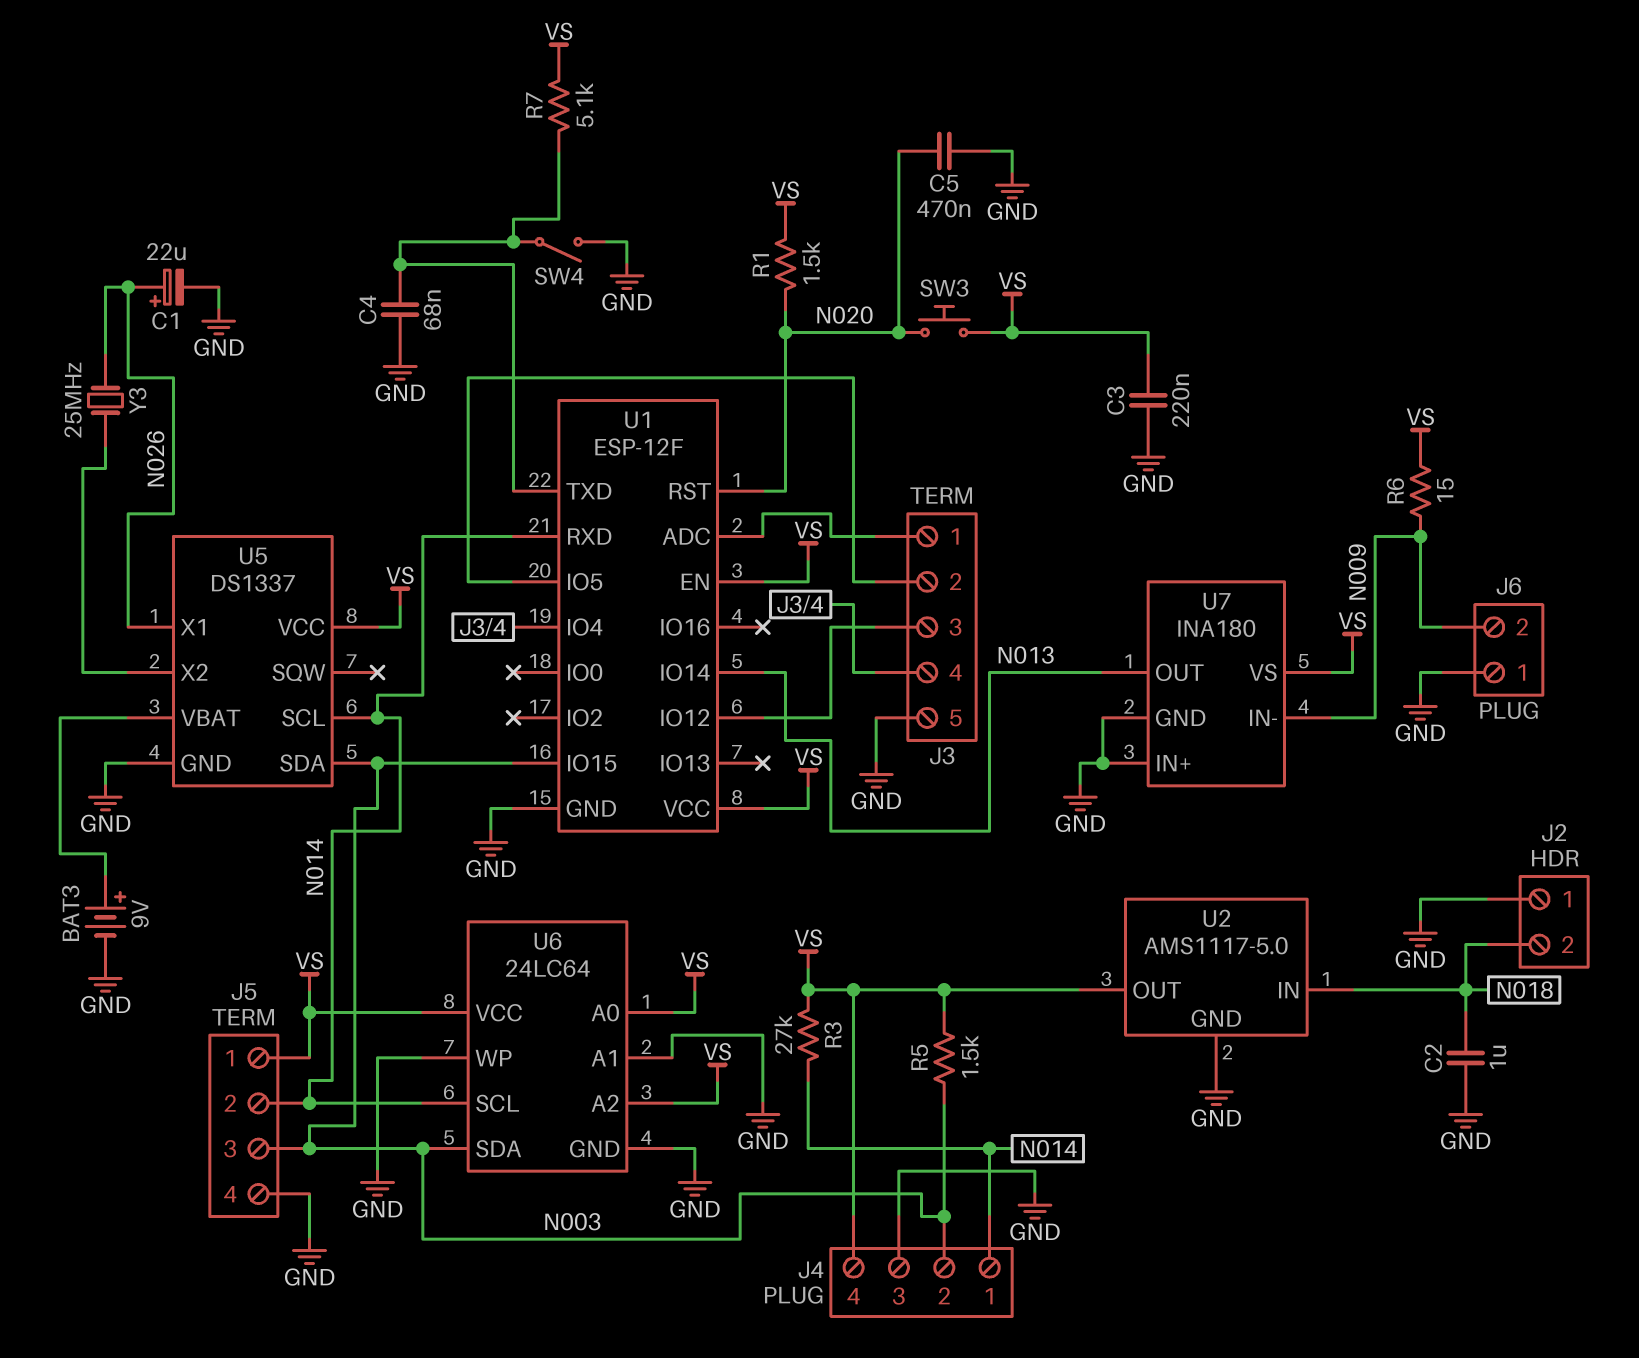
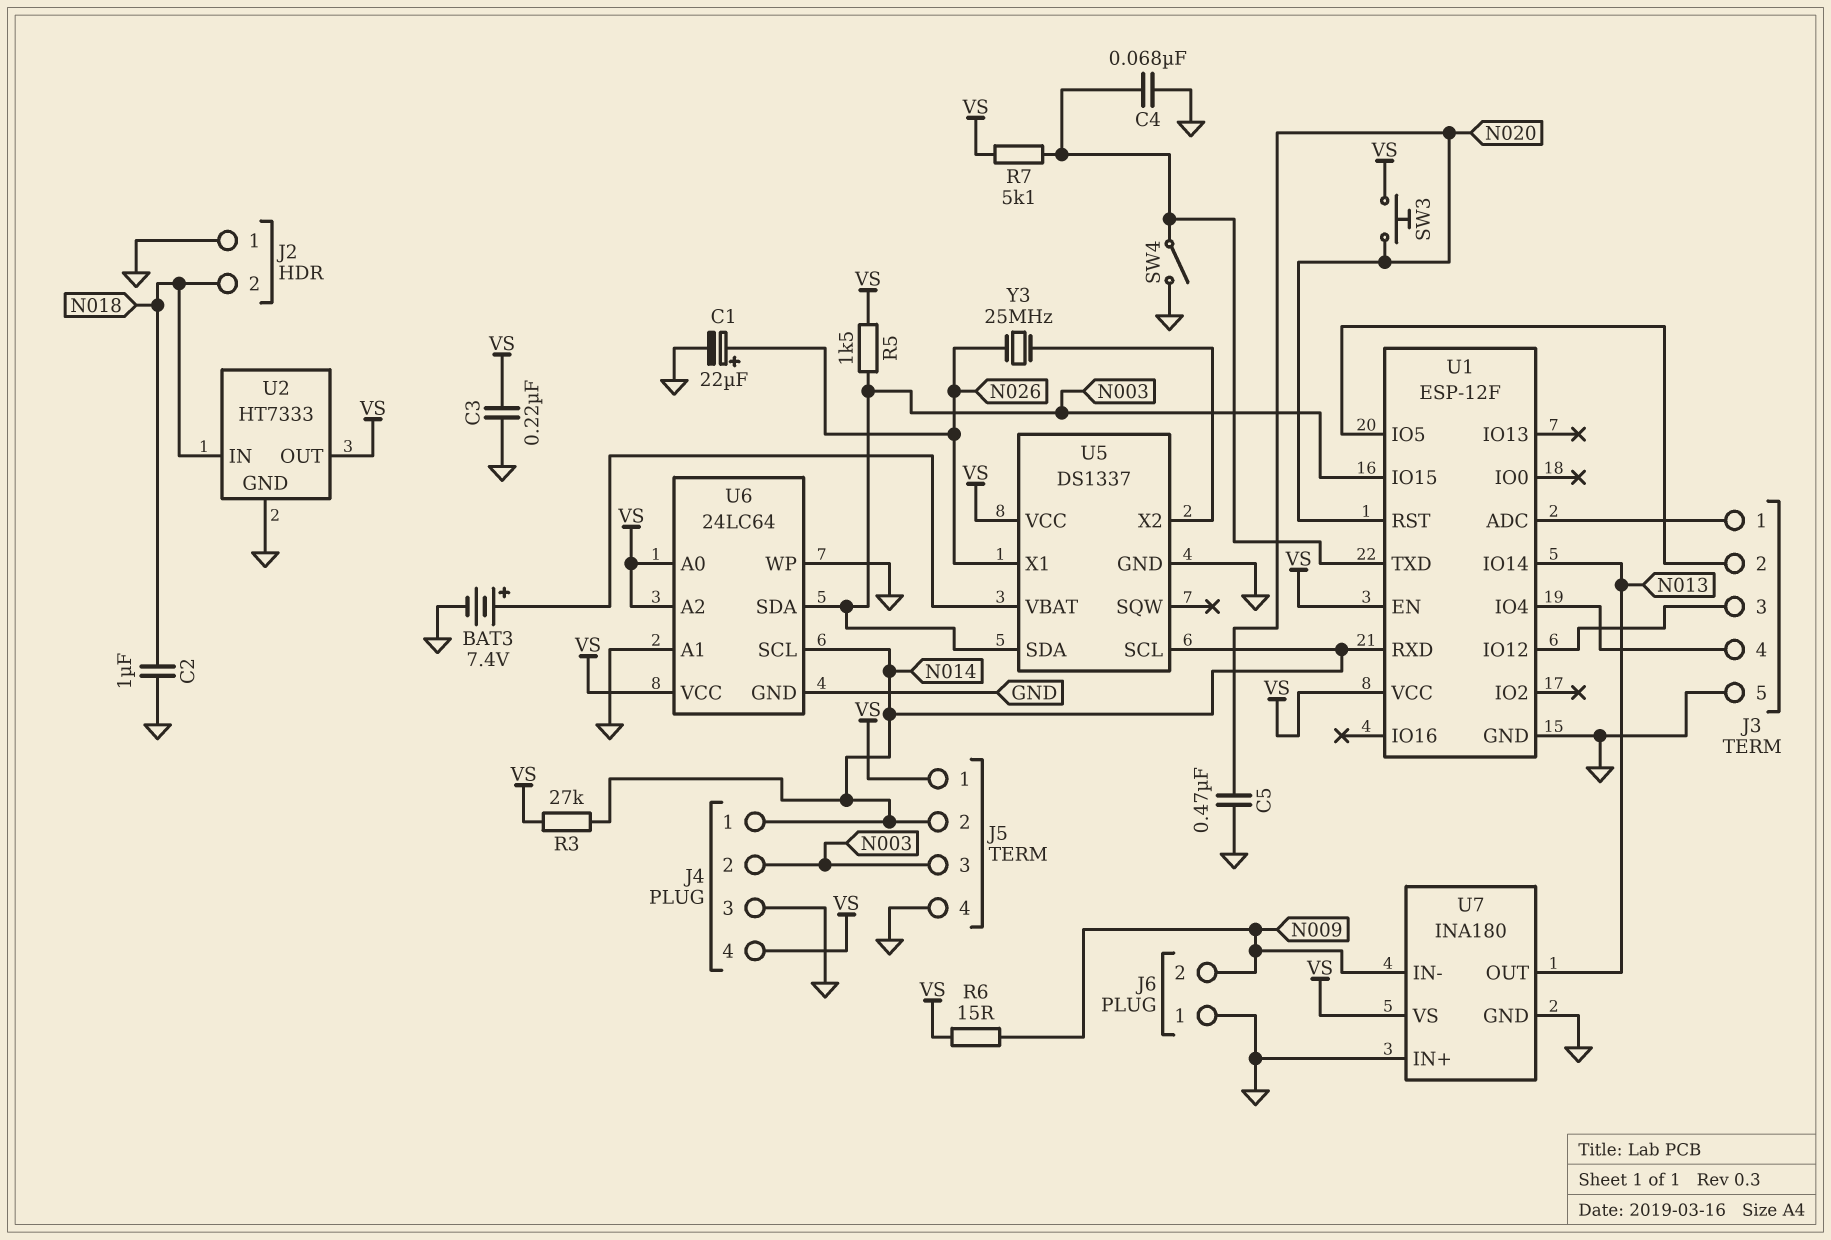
BAT3: 9V (plus U5/VBAT, minus GND) -> 7.4V (plus U5/VBAT, minus GND)
R1: 1.5k (N020, VS) -> none
U2: AMS1117-5.0 -> HT7333

